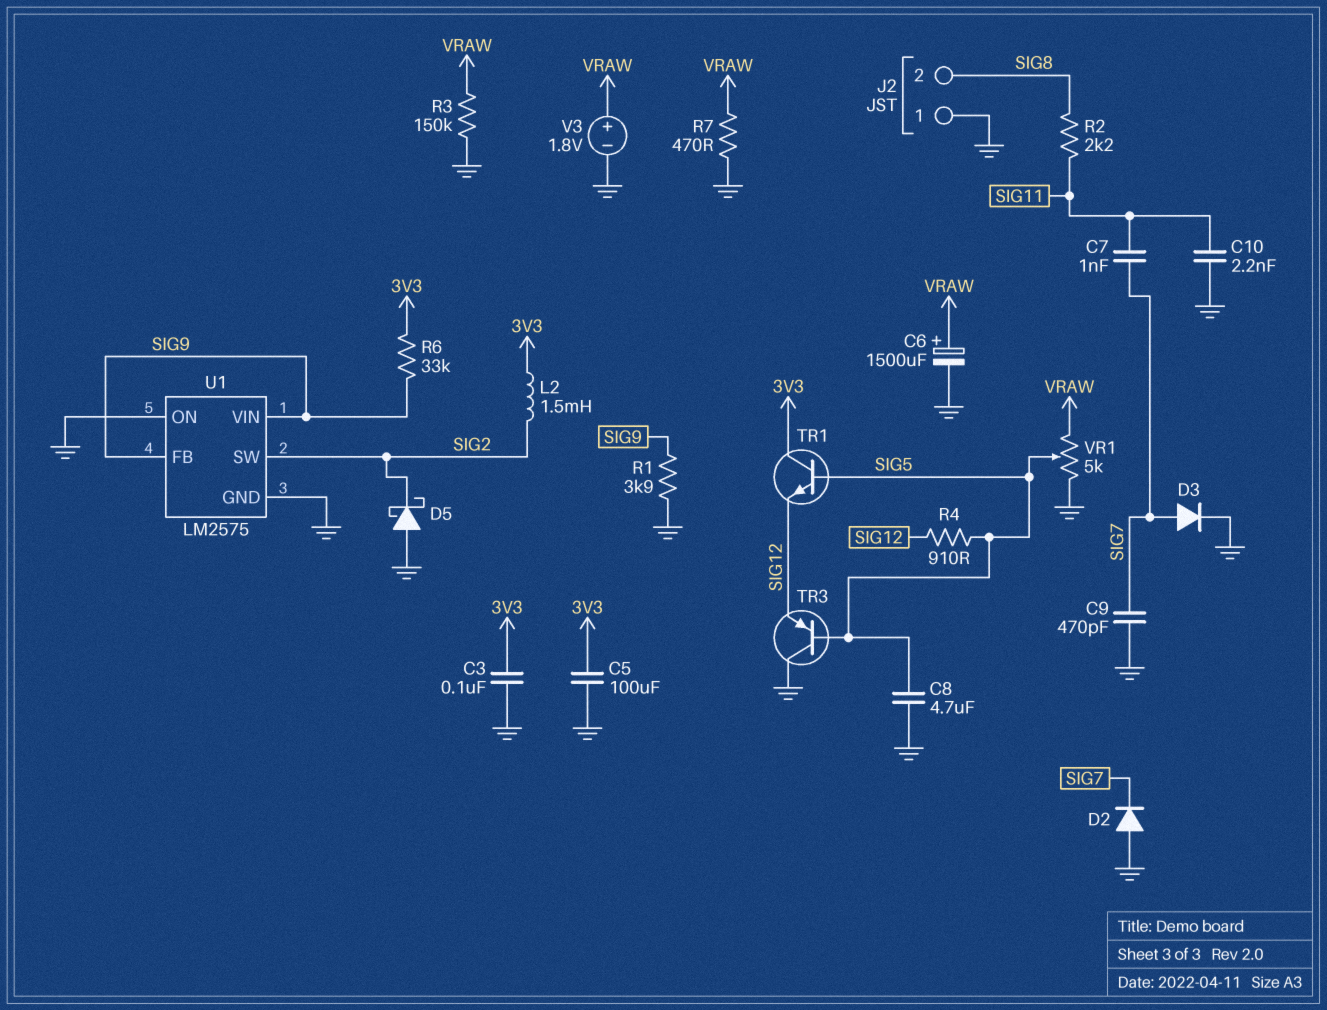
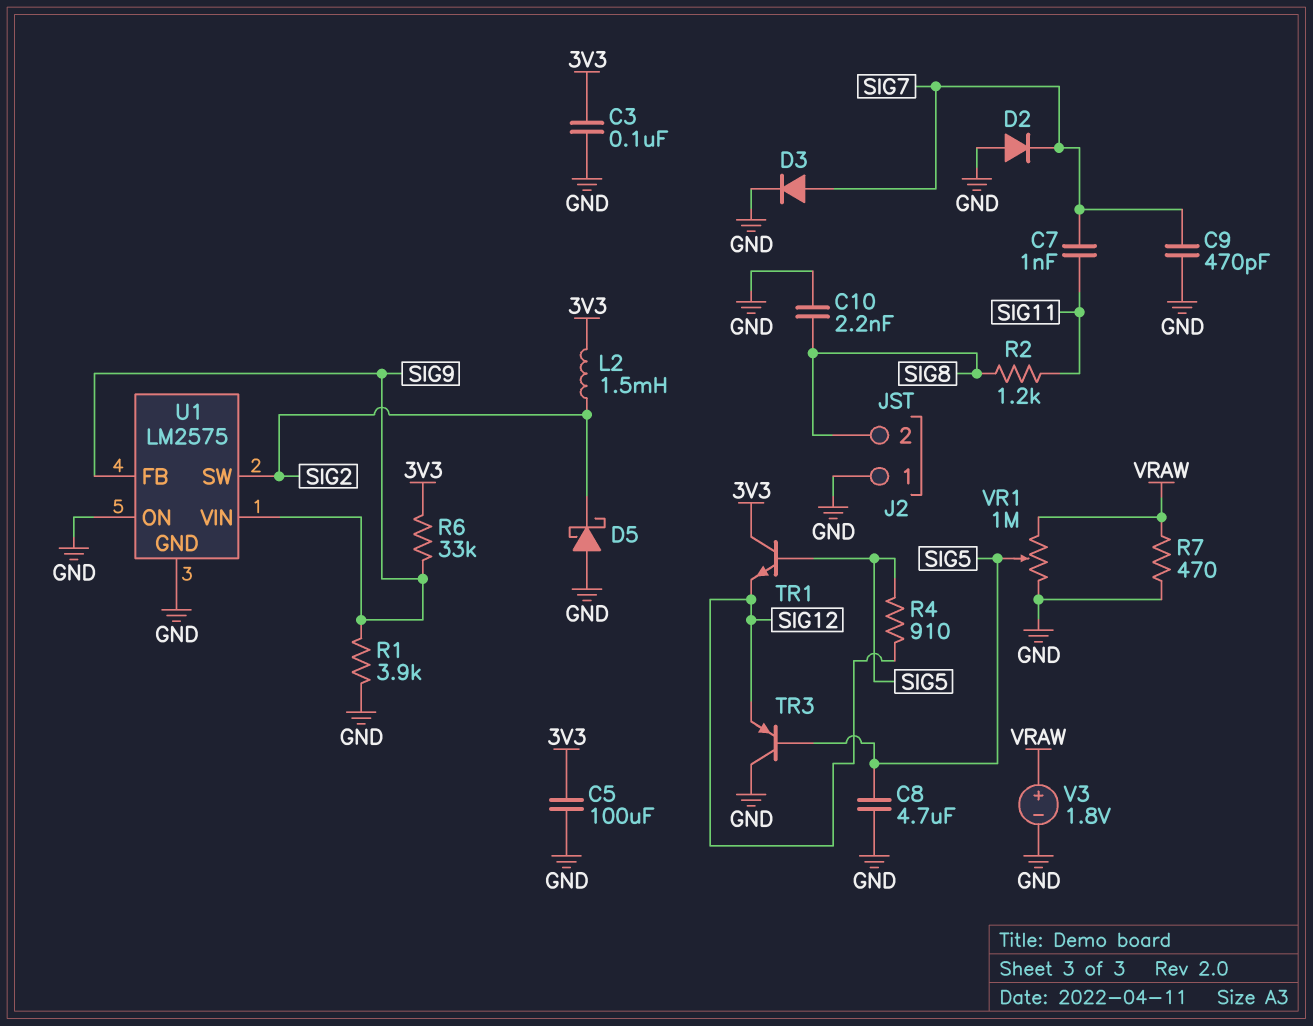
C6: 1500uF (plus VRAW, minus GND) -> none
C10: 2.2nF (GND, SIG11) -> 2.2nF (GND, SIG8)
R2: 2.2k (SIG8, SIG11) -> 1.2k (SIG8, SIG11)
R3: 150k (GND, VRAW) -> none
VR1: 5k (GND, VRAW, wiper SIG5) -> 1M (GND, VRAW, wiper SIG5)

